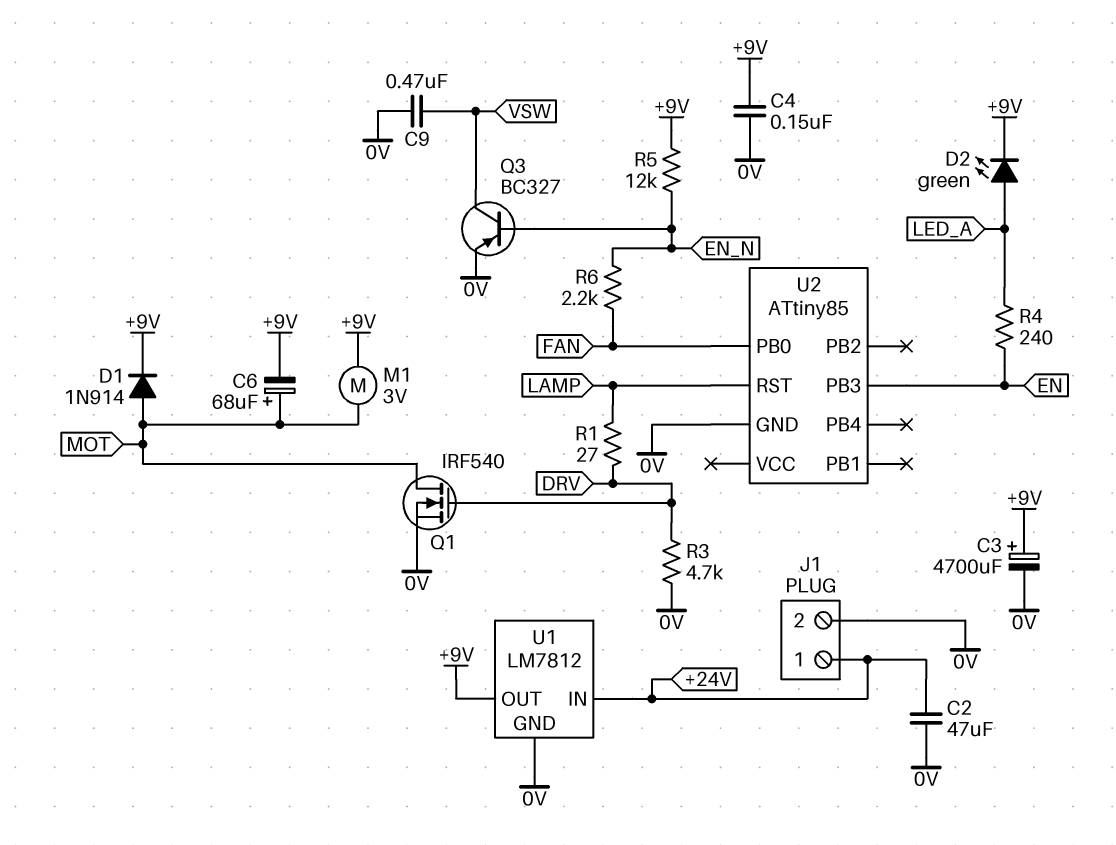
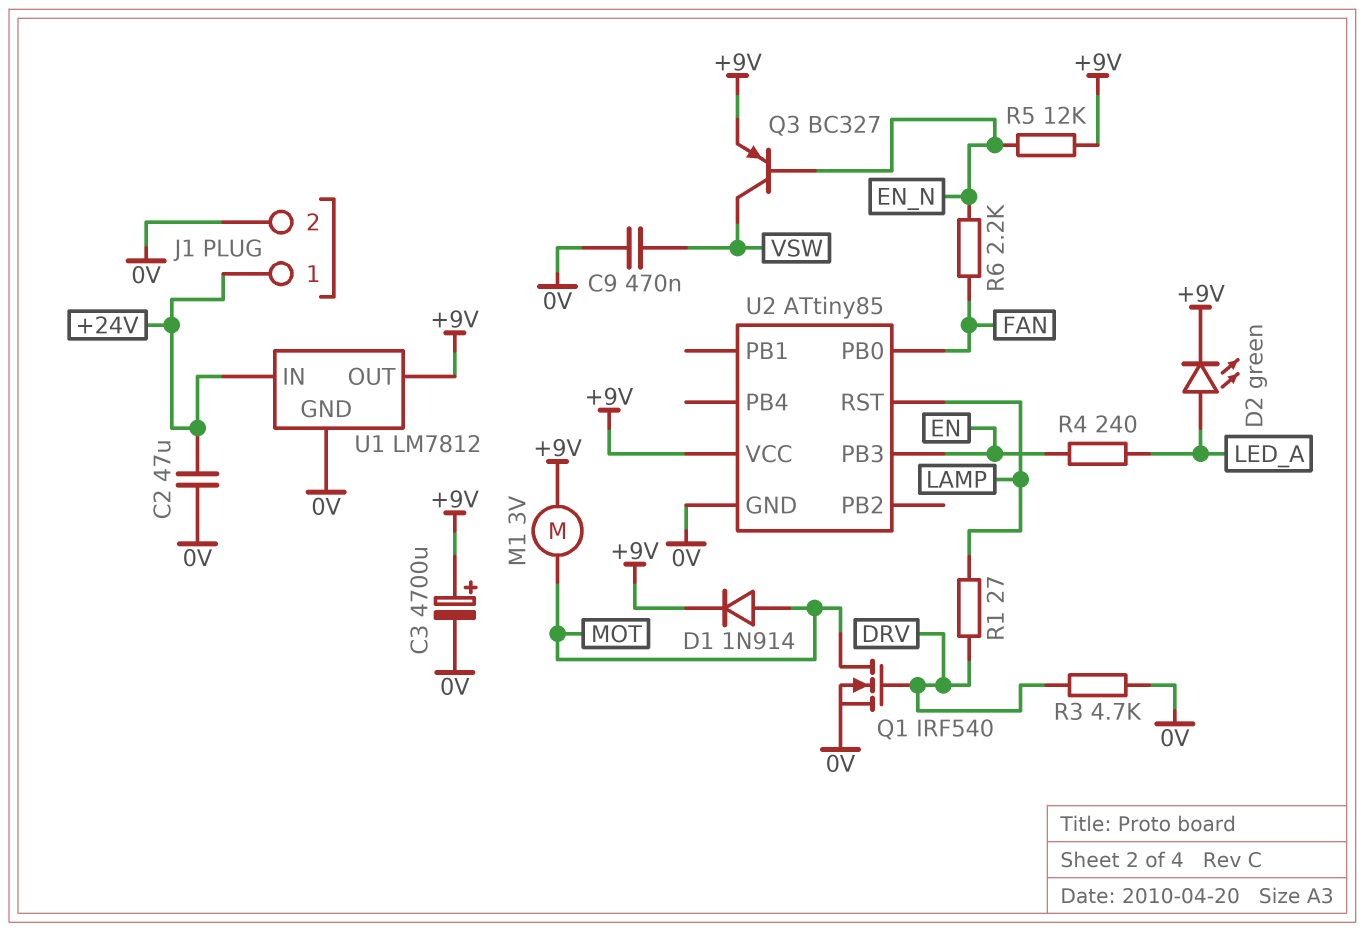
C4: 150nF (+9V, 0V) -> none
C6: 68uF (plus MOT, minus +9V) -> none
Q3: PNP BC327 (B EN_N, C VSW, E 0V) -> PNP BC327 (B EN_N, C VSW, E +9V)
U2 pin VCC: none -> +9V

